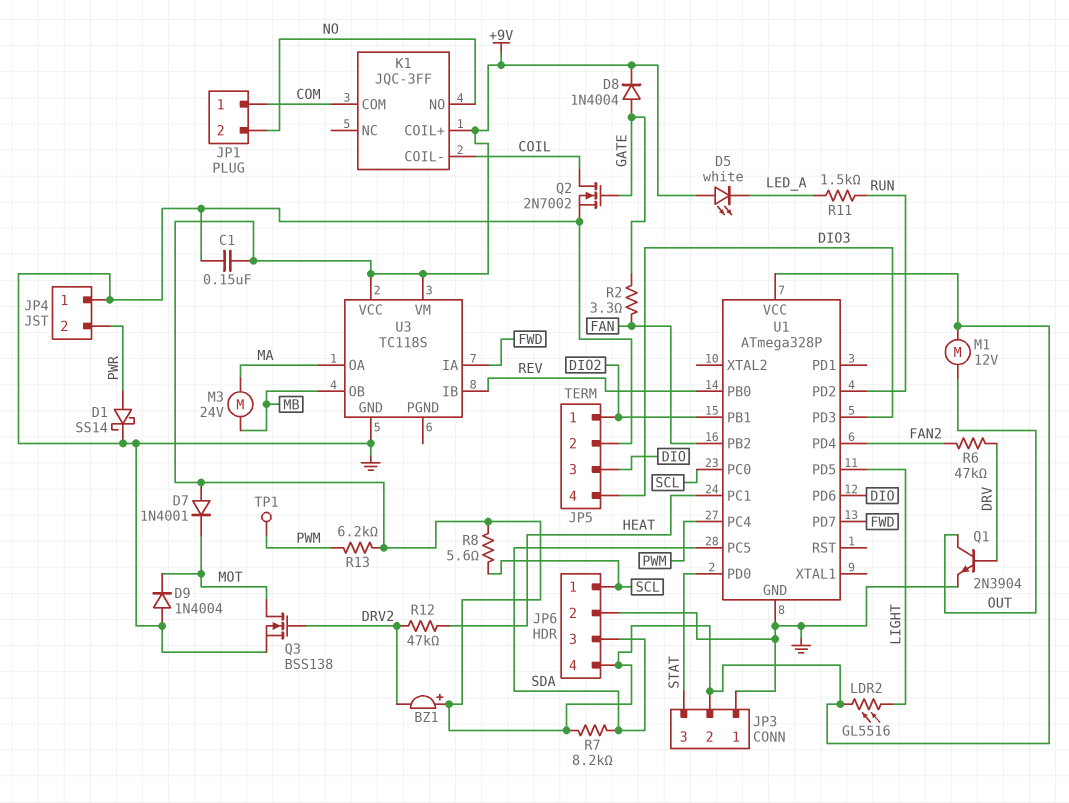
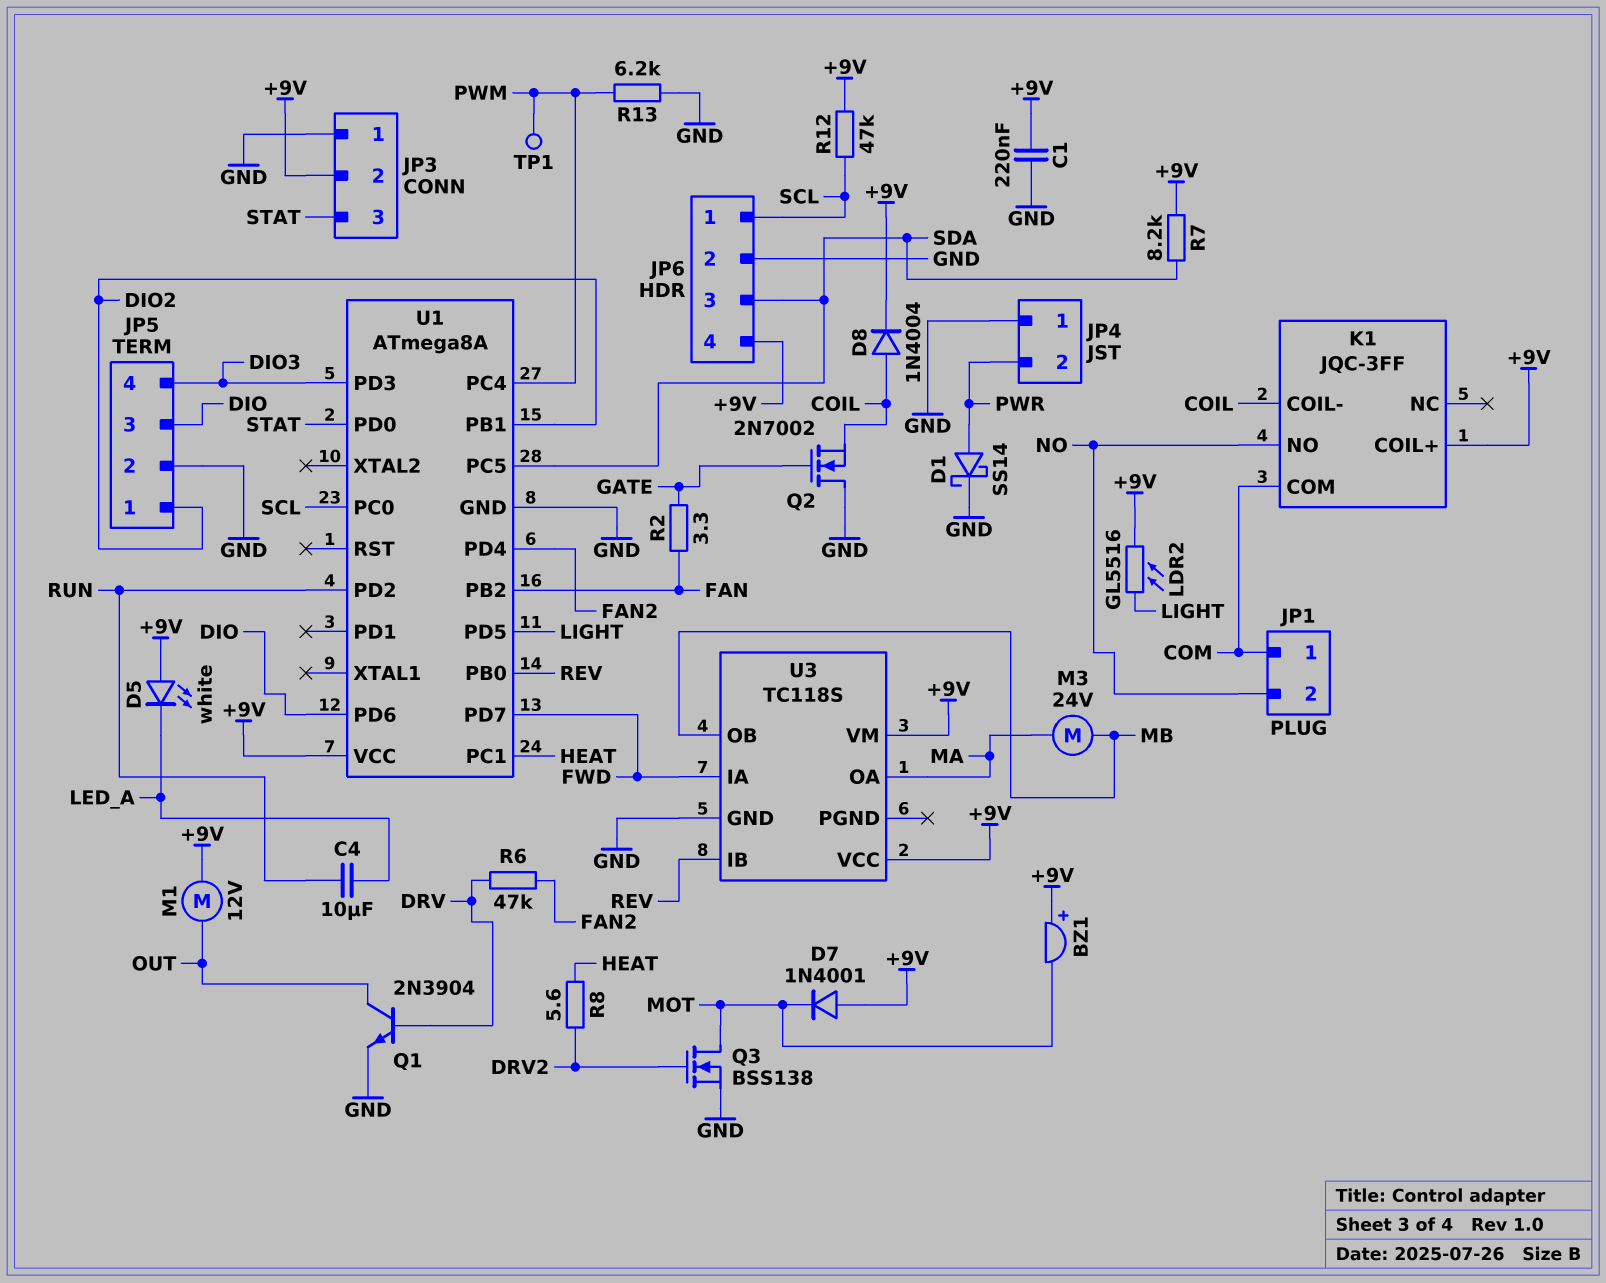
BZ1: buzzer (plus +9V, minus DRV2) -> buzzer (plus +9V, minus MOT)
C1: 150nF (+9V, GND) -> 220nF (+9V, GND)
C4: none -> 10uF (LED_A, RUN)
D8: diode 1N4004 (A GATE, K +9V) -> diode 1N4004 (A COIL, K +9V)
D9: diode 1N4004 (A GND, K MOT) -> none
Q2: NMOS 2N7002 (G GATE, D COIL, S GND) -> NMOS 2N7002 (G GATE, D GND, S COIL)
R8: 5.6 (+9V, SCL) -> 5.6 (DRV2, HEAT)
R11: 1.5k (LED_A, RUN) -> none
R12: 47k (DRV2, HEAT) -> 47k (+9V, SCL)
R13: 6.2k (+9V, PWM) -> 6.2k (GND, PWM)
U1: ATmega328P -> ATmega8A

